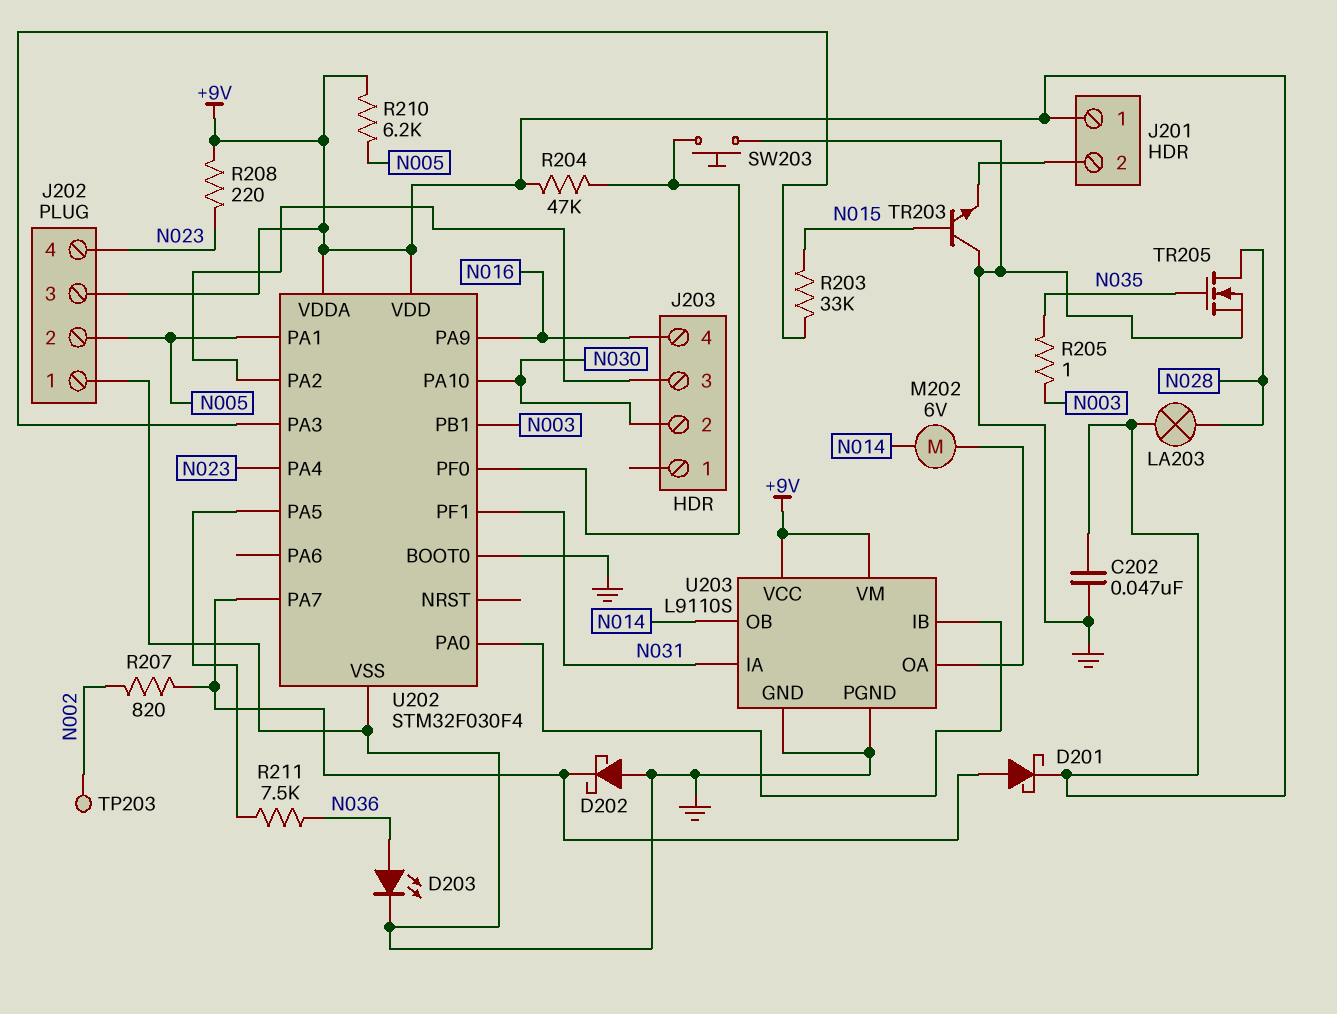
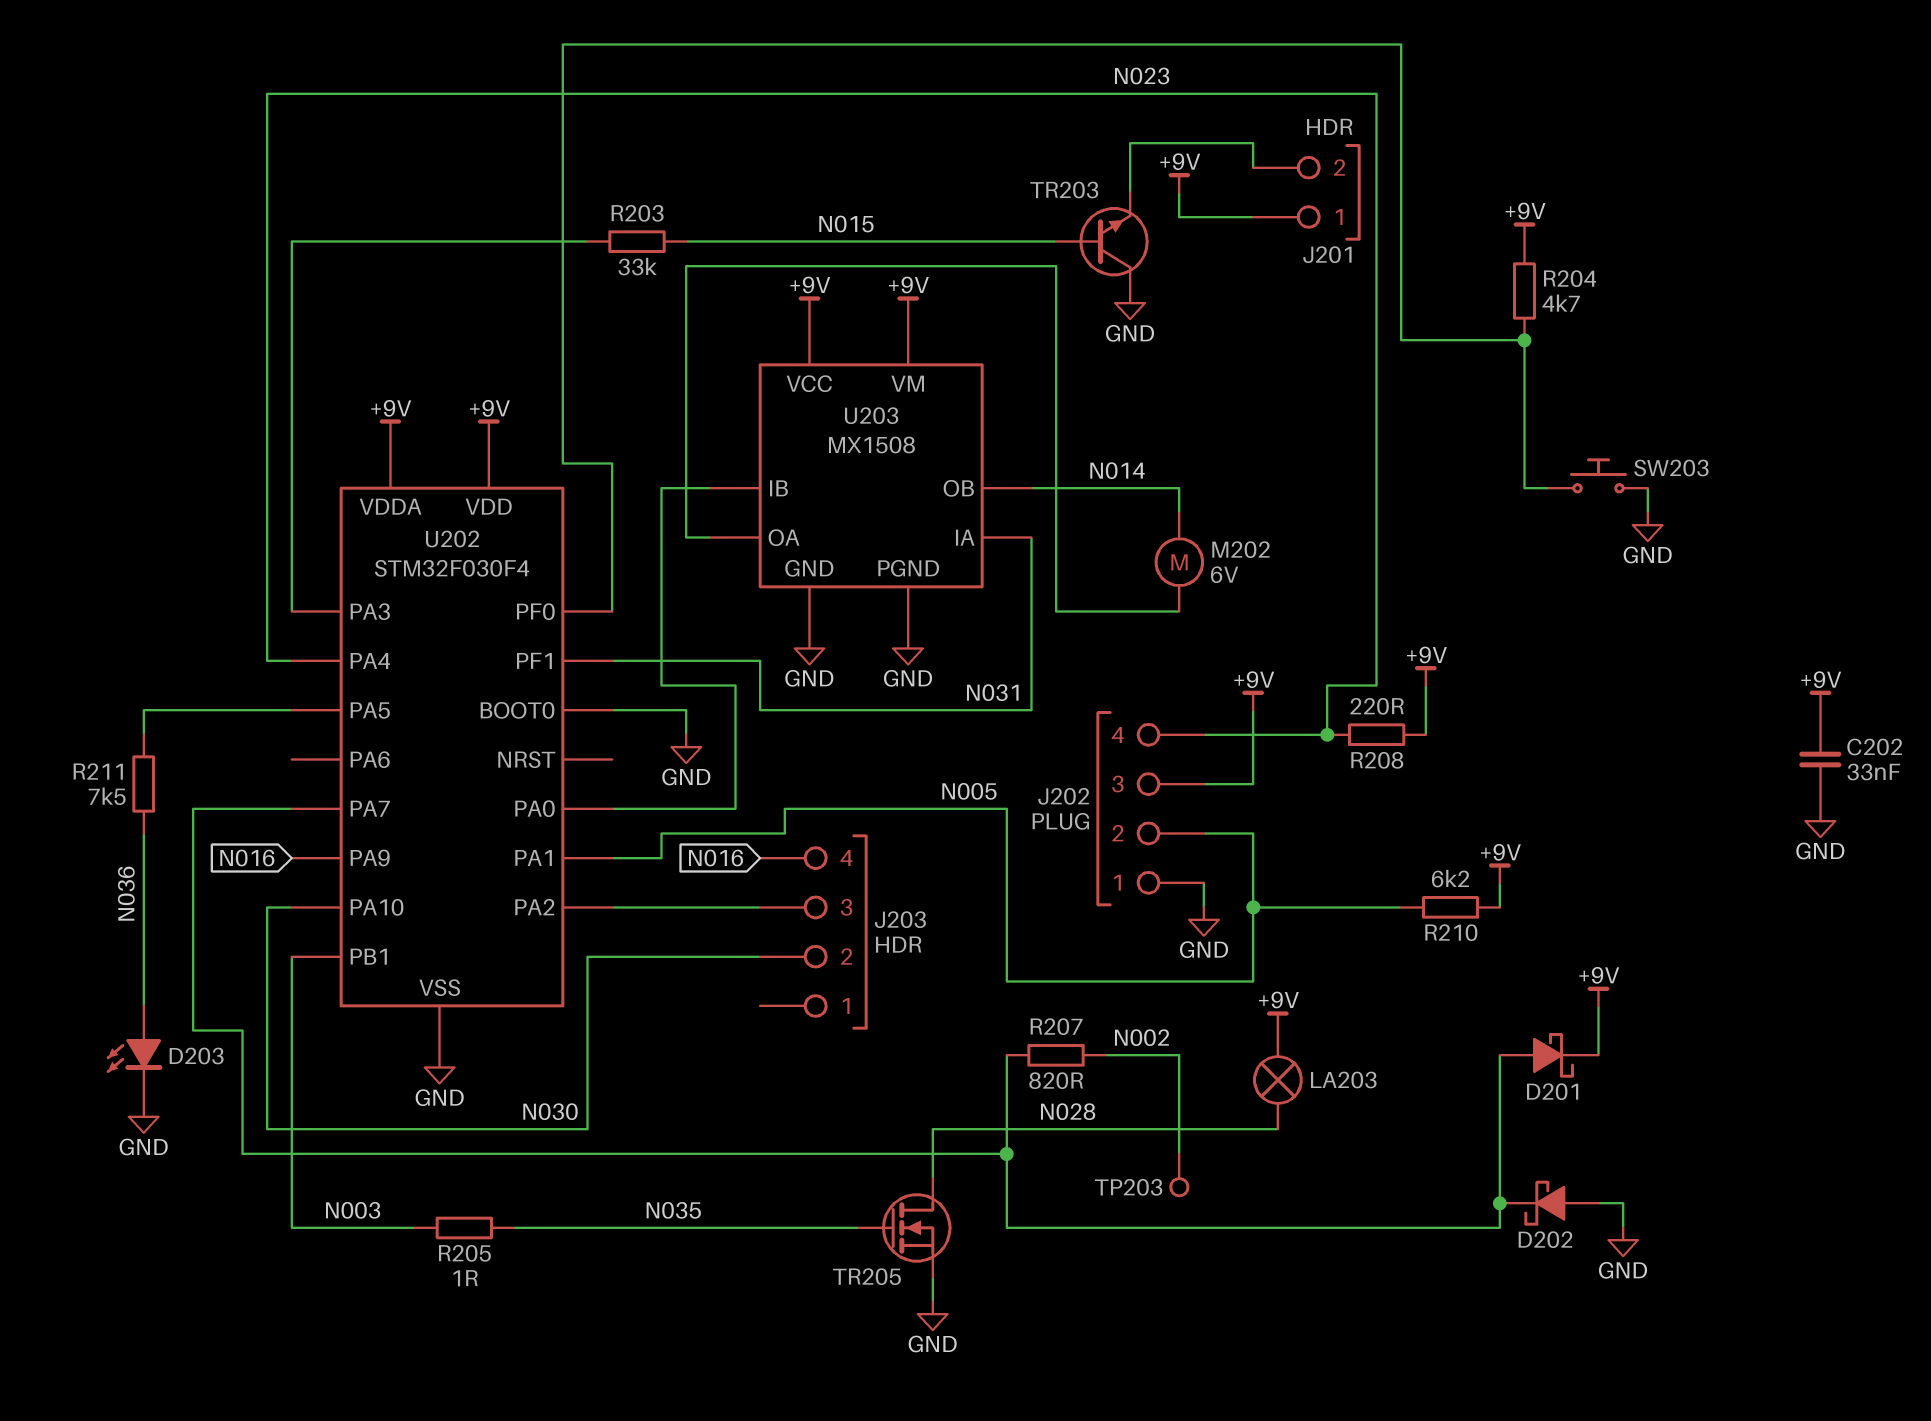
C202: 47nF (+9V, GND) -> 33nF (+9V, GND)
R204: 47k (+9V, U202/PF0) -> 4.7k (+9V, U202/PF0)
U203: L9110S -> MX1508

